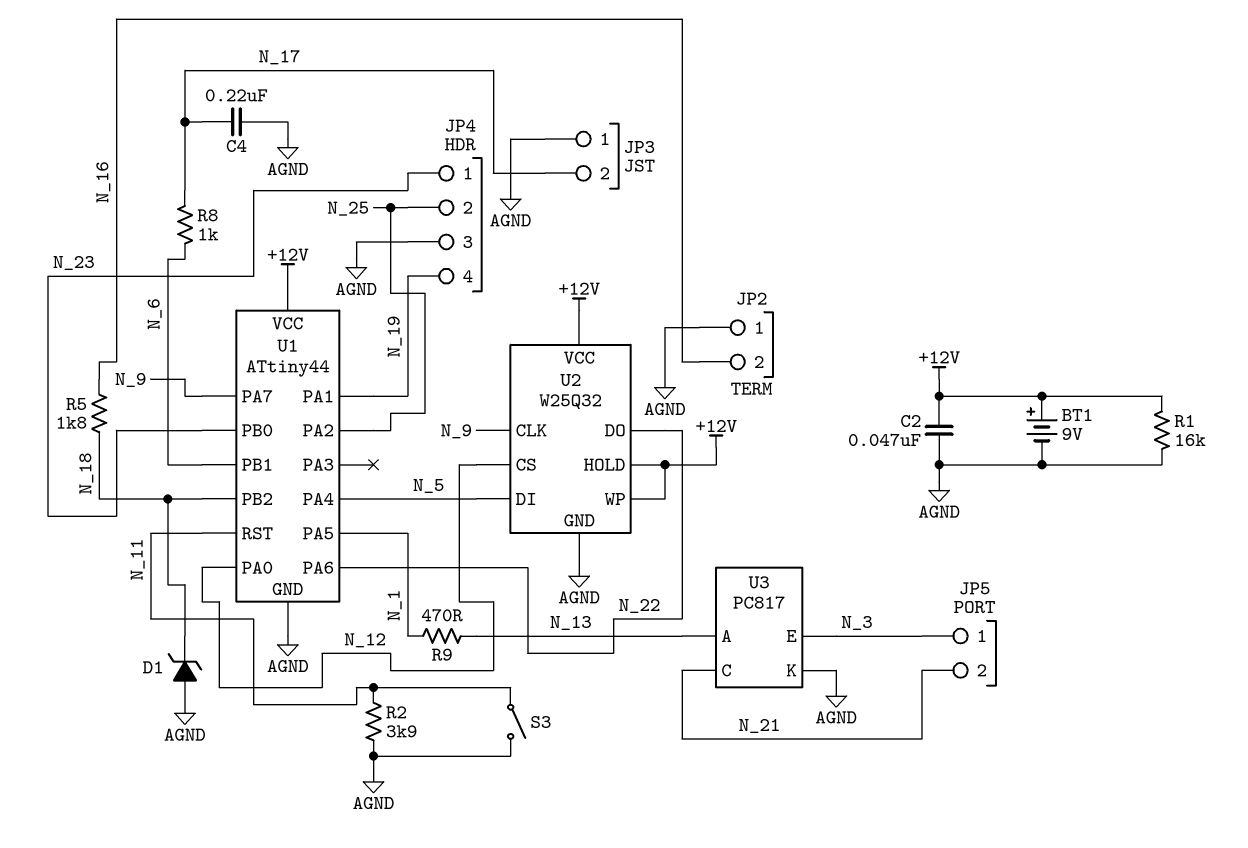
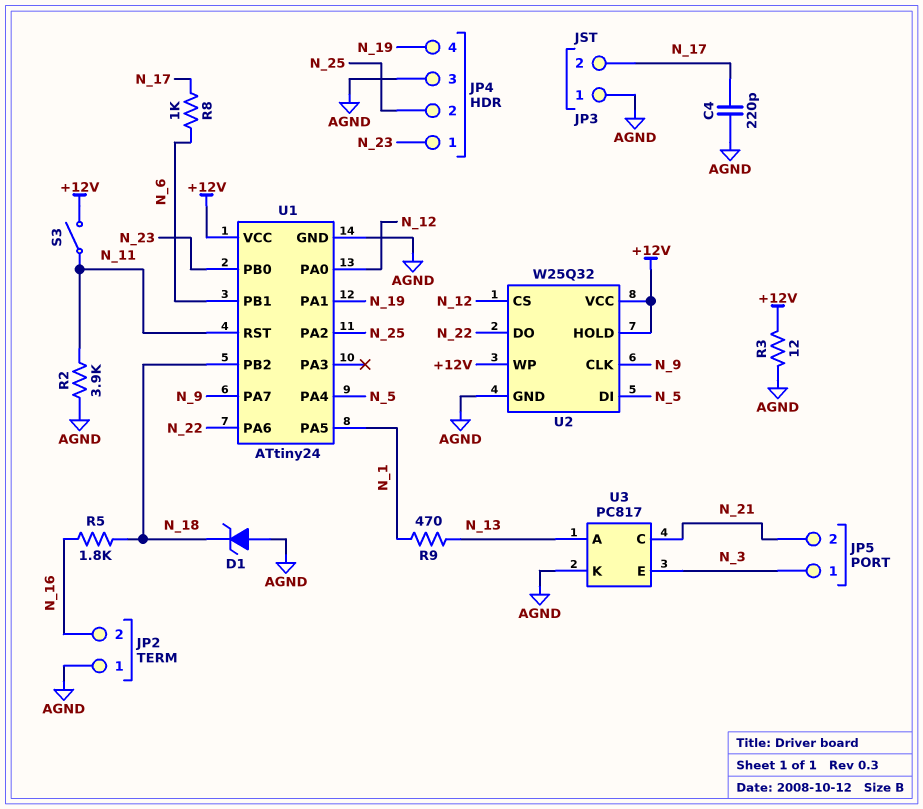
BT1: 9V (plus +12V, minus AGND) -> none
C2: 47nF (+12V, AGND) -> none
C4: 220nF (AGND, N_17) -> 220pF (AGND, N_17)
R1: 16k (+12V, AGND) -> none
R3: none -> 12 (+12V, AGND)
S3: switch (AGND, N_11) -> switch (+12V, N_11)
U1: ATtiny44 -> ATtiny24

